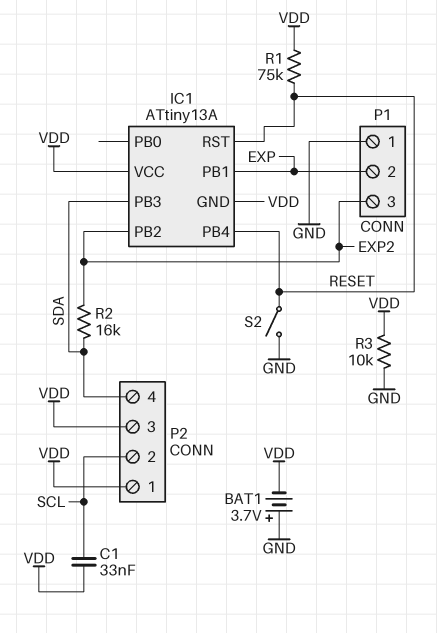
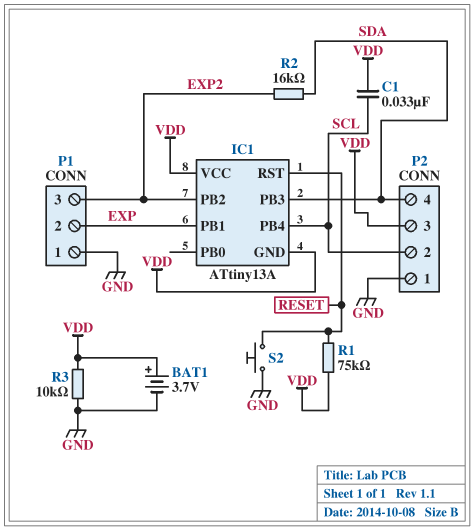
BAT1: 3.7V (plus GND, minus VDD) -> 3.7V (plus VDD, minus GND)
IC1 pin PB4: RESET -> SCL
P2 pin 1: VDD -> GND
S2: switch (GND, RESET) -> button (GND, RESET)

